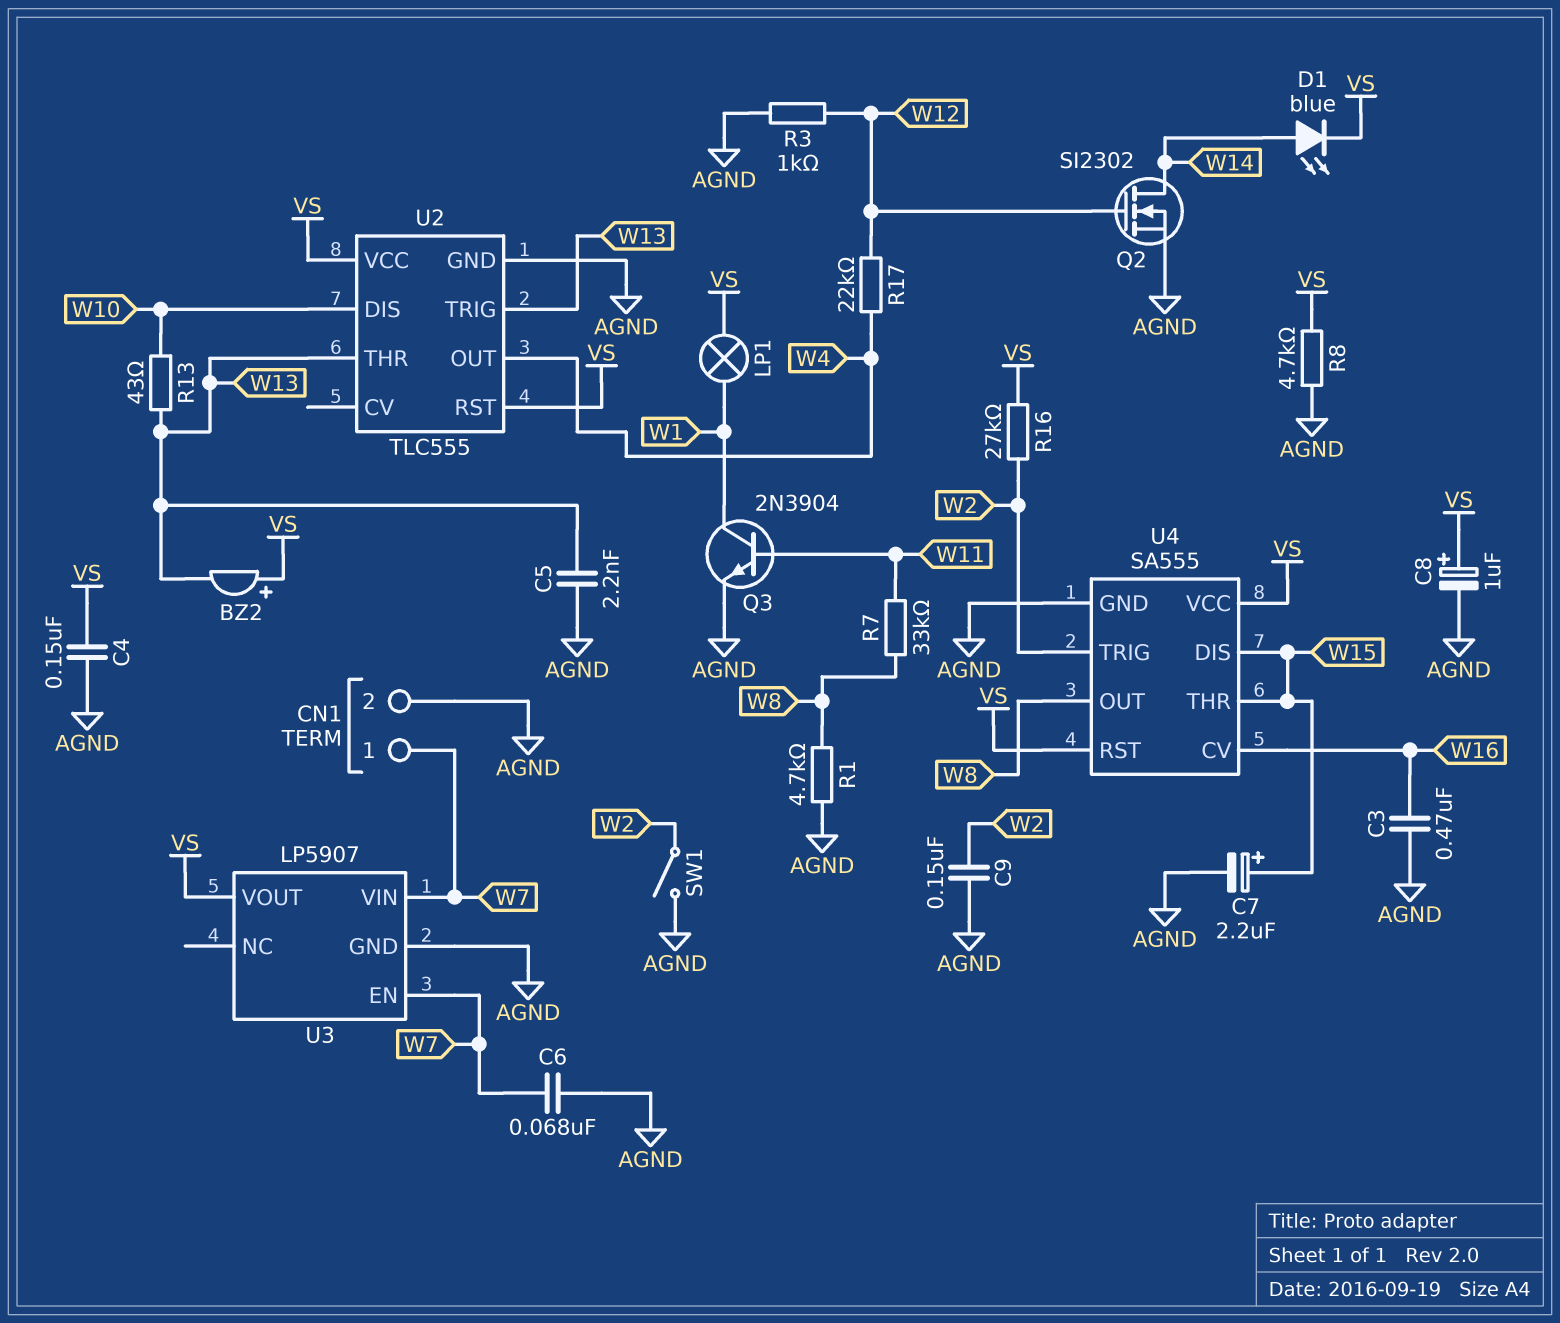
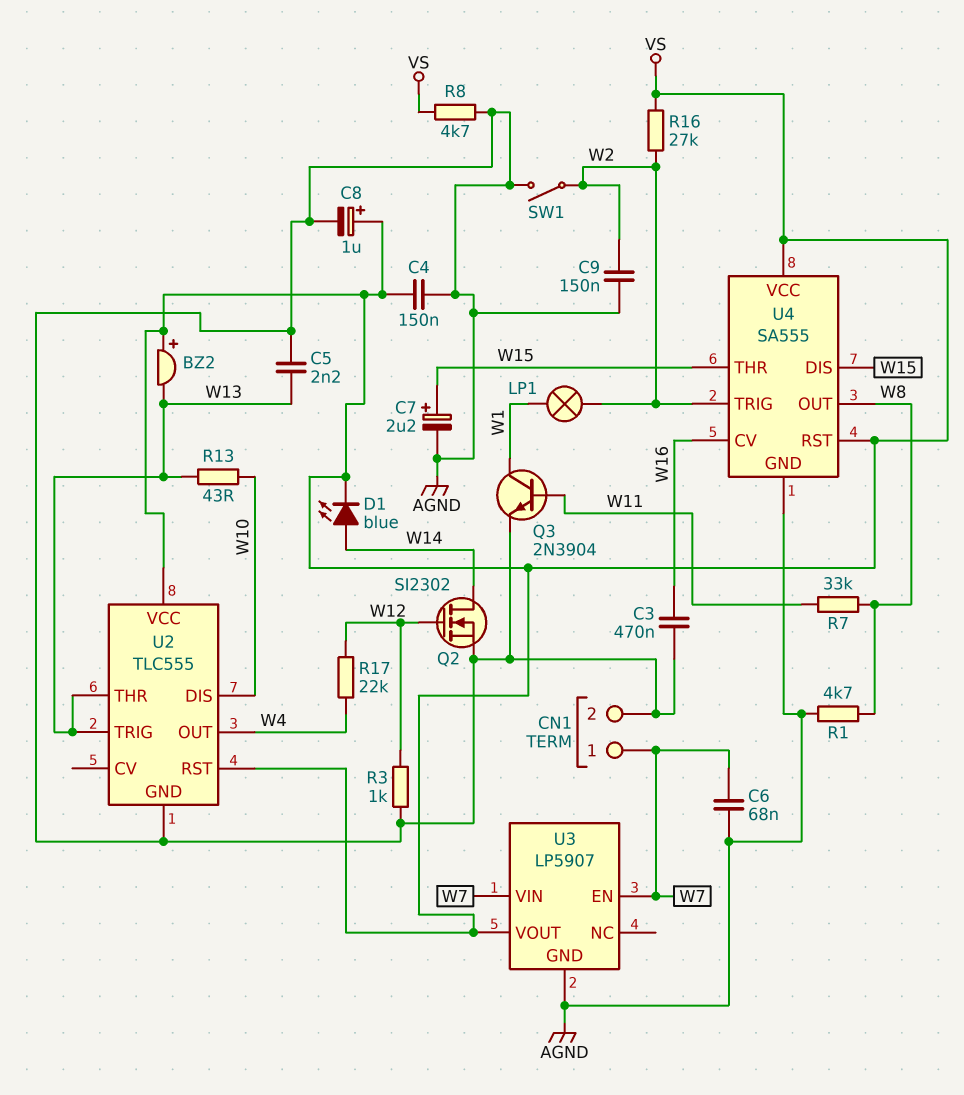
LP1: lamp (VS, W1) -> lamp (W1, W2)

